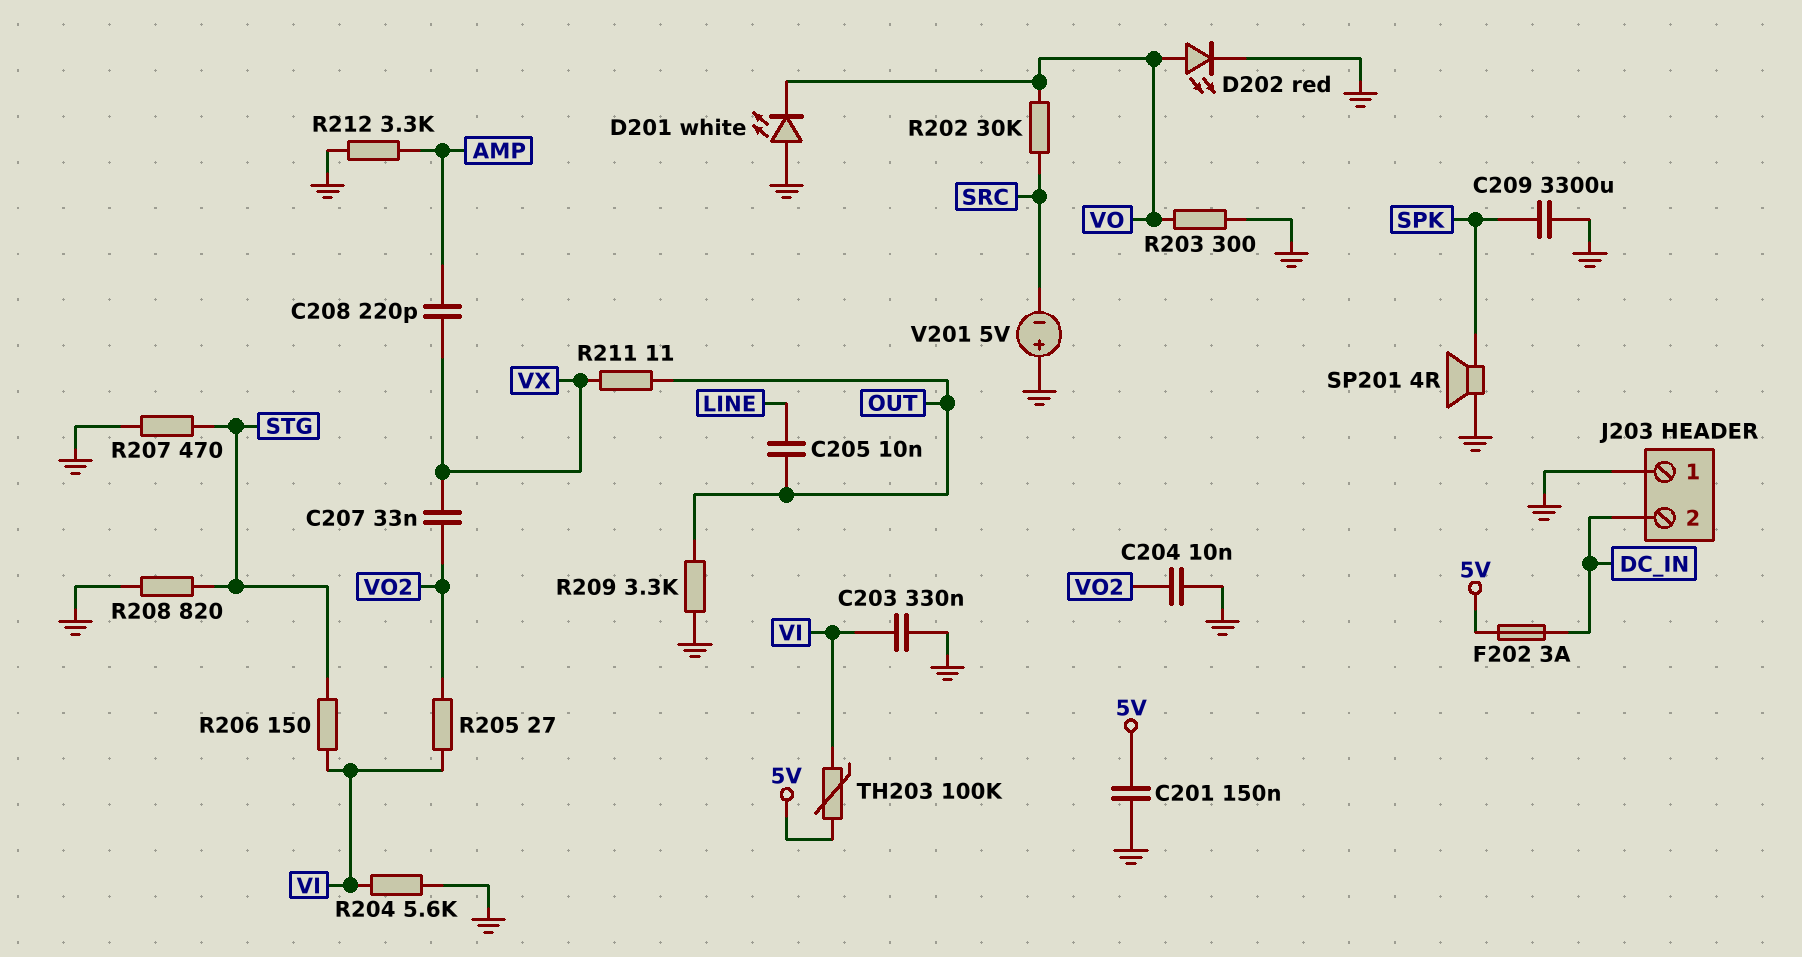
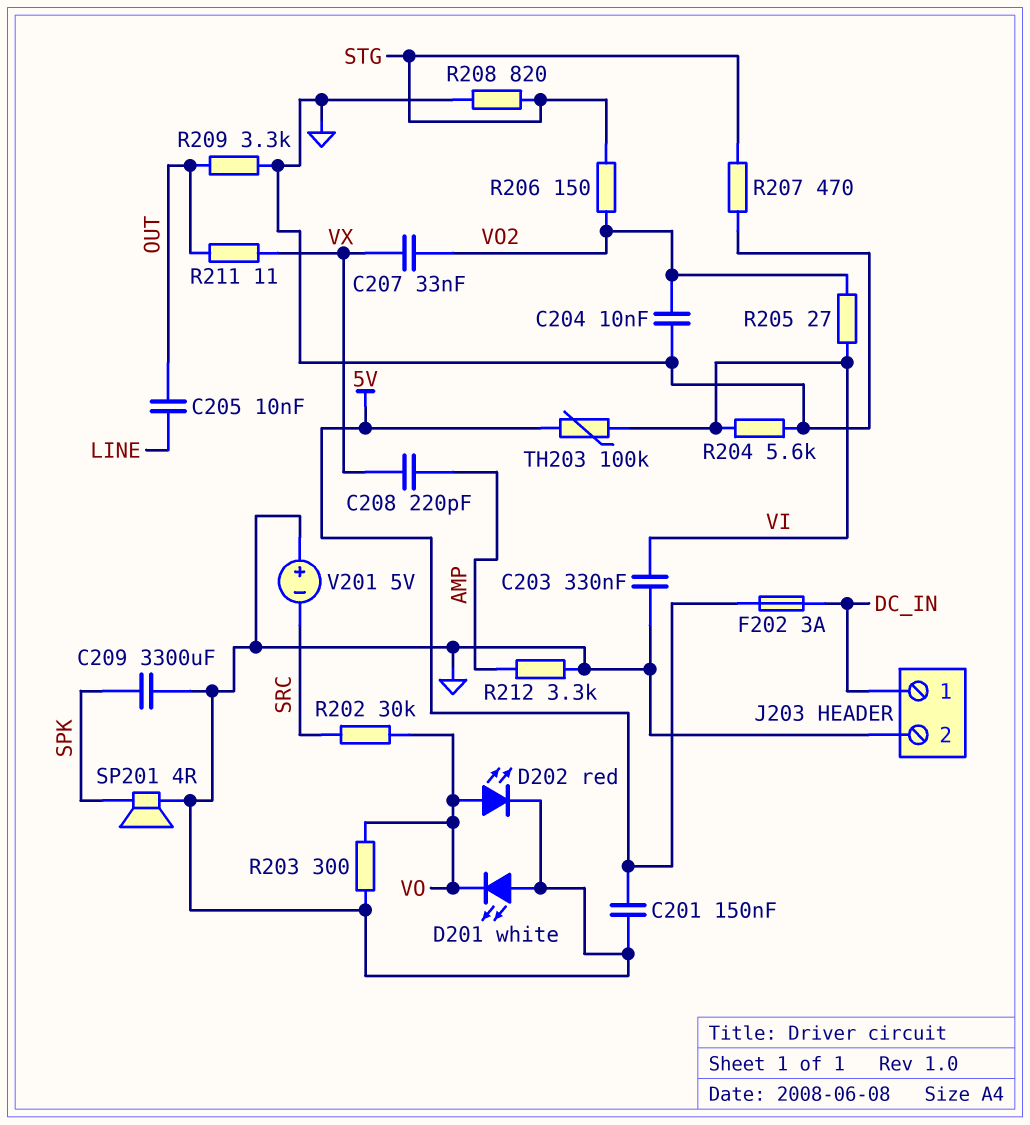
J203 pin 1: GND -> DC_IN
J203 pin 2: DC_IN -> GND
R206: 150 (STG, VI) -> 150 (STG, VO2)

